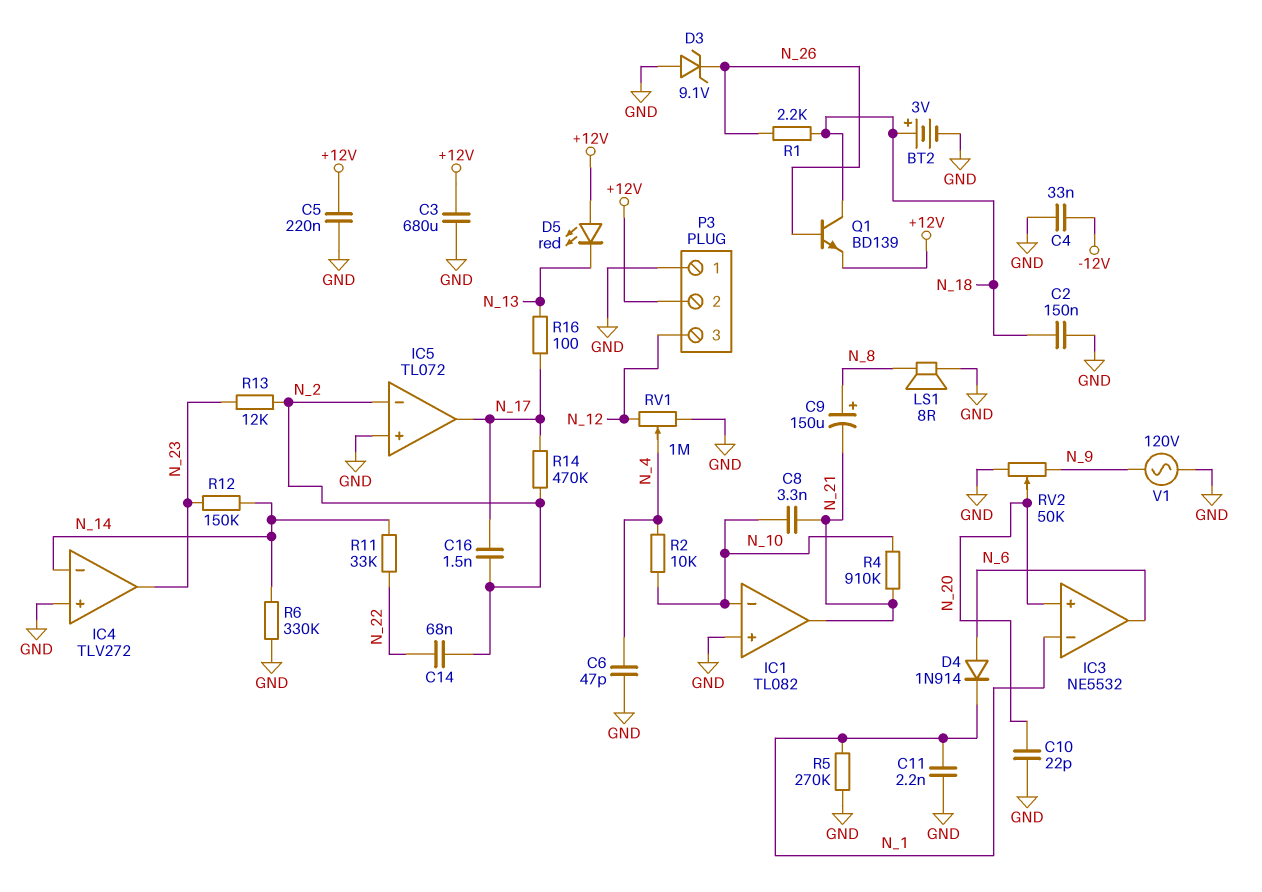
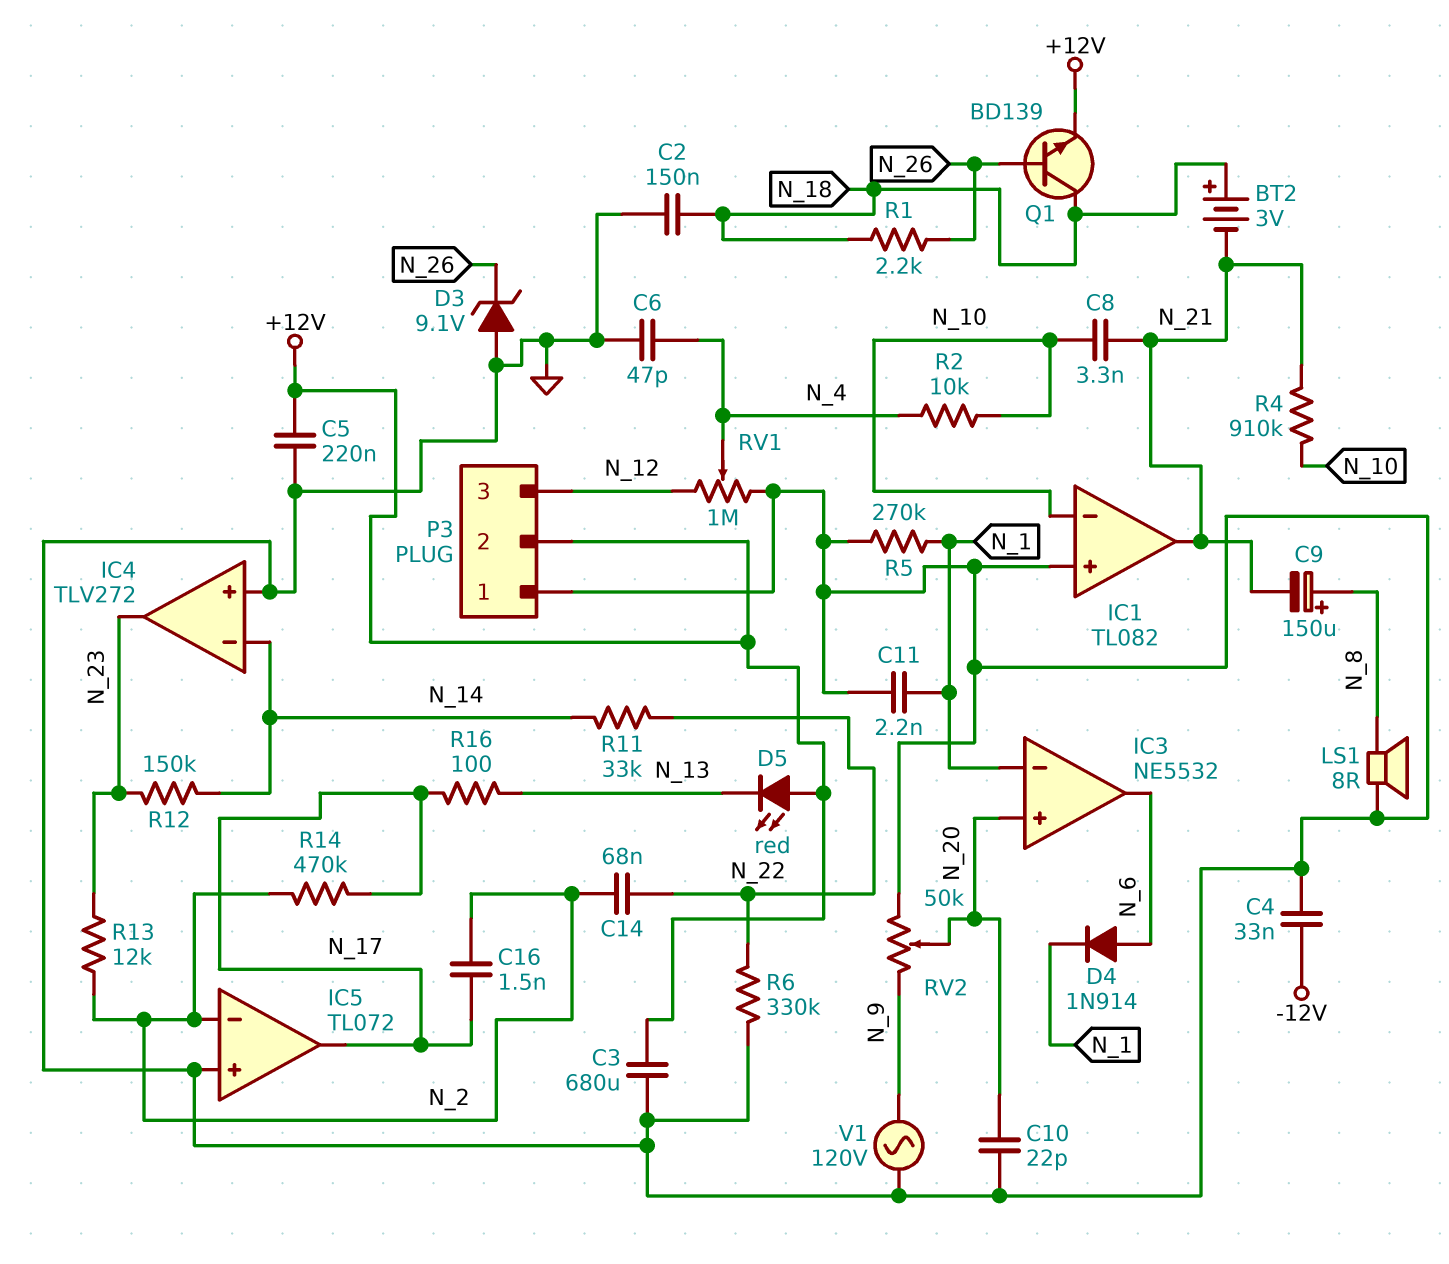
BT2: 3V (plus N_18, minus GND) -> 3V (plus N_18, minus N_21)
R6: 330k (GND, N_14) -> 330k (GND, N_22)

